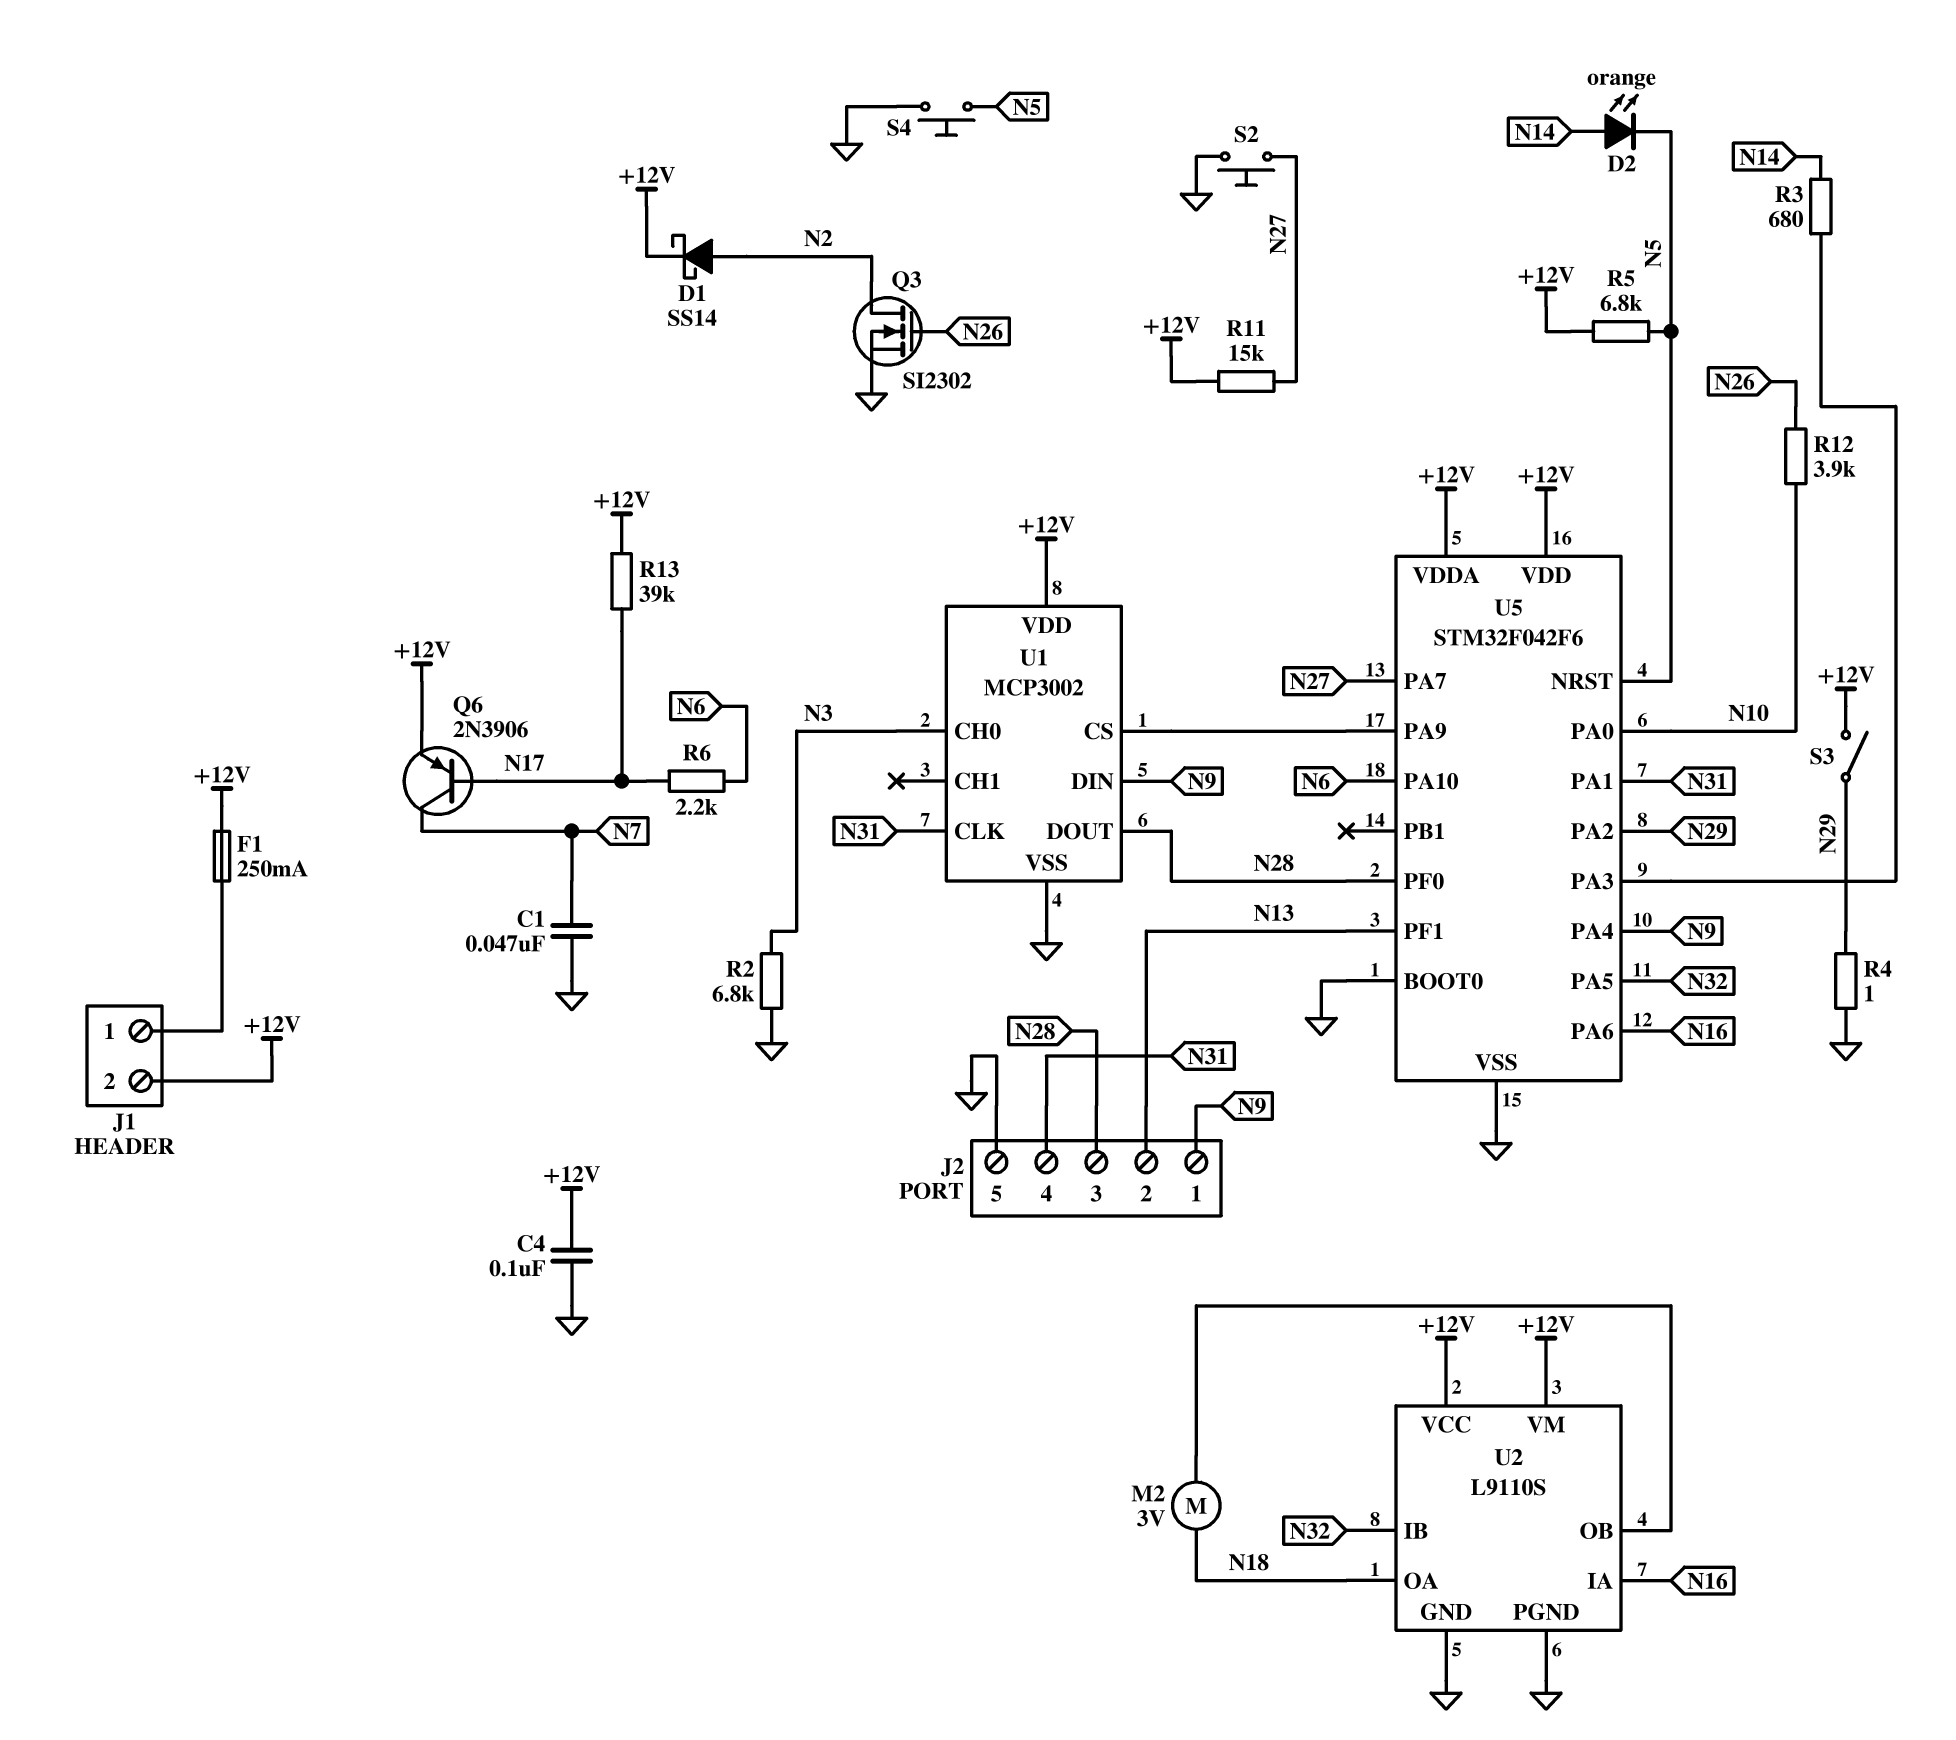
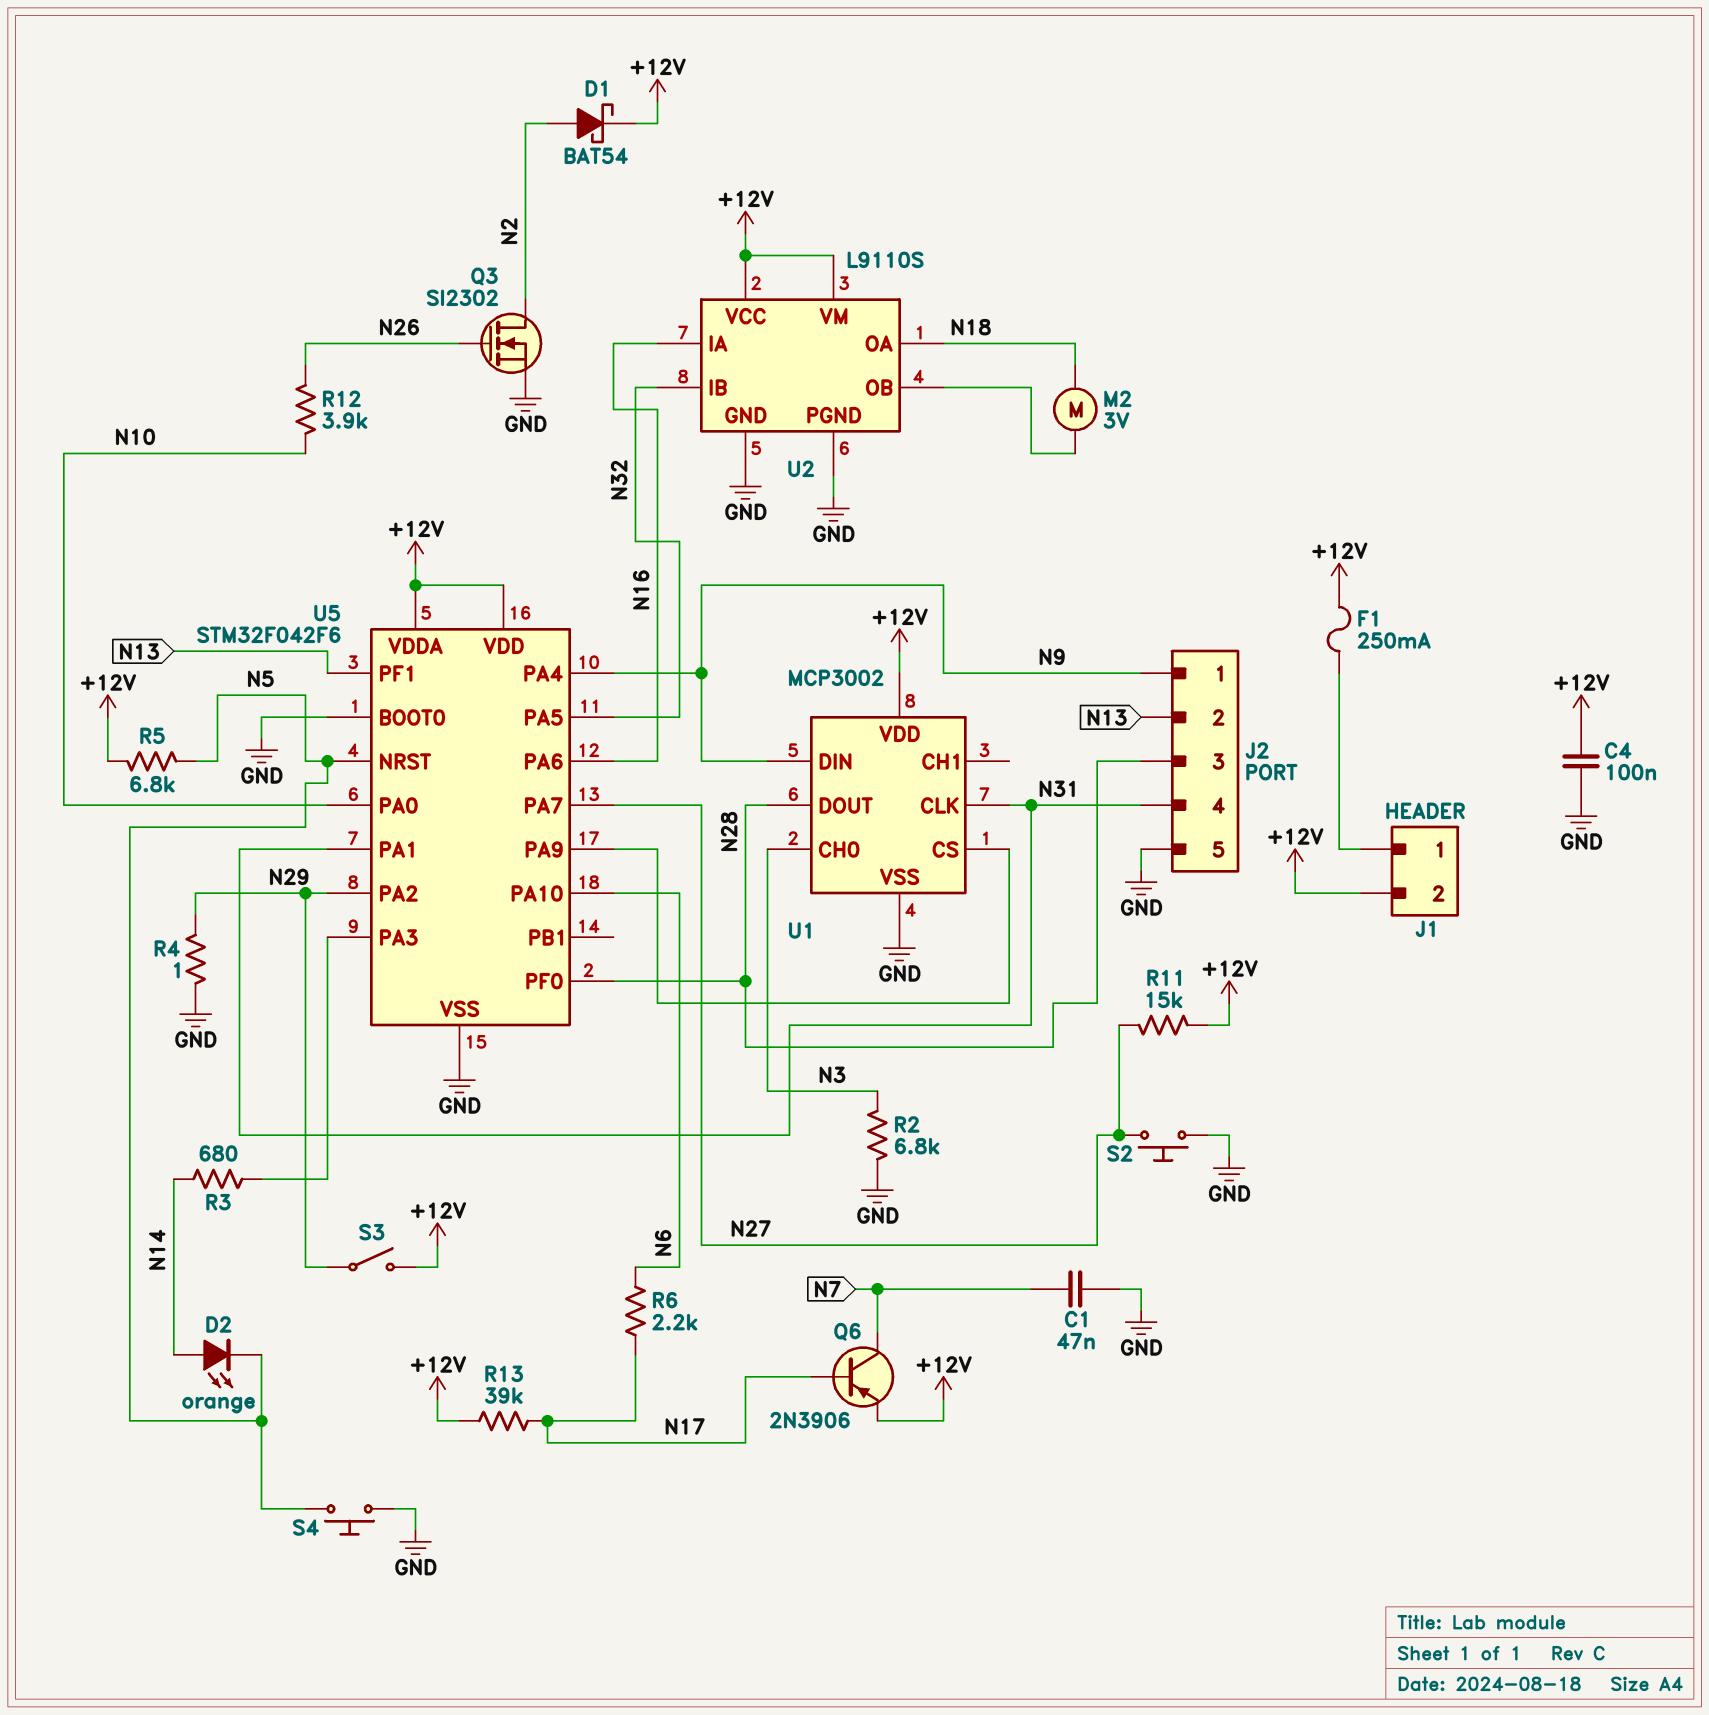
D1: schottky SS14 (A N2, K +12V) -> schottky BAT54 (A N2, K +12V)

